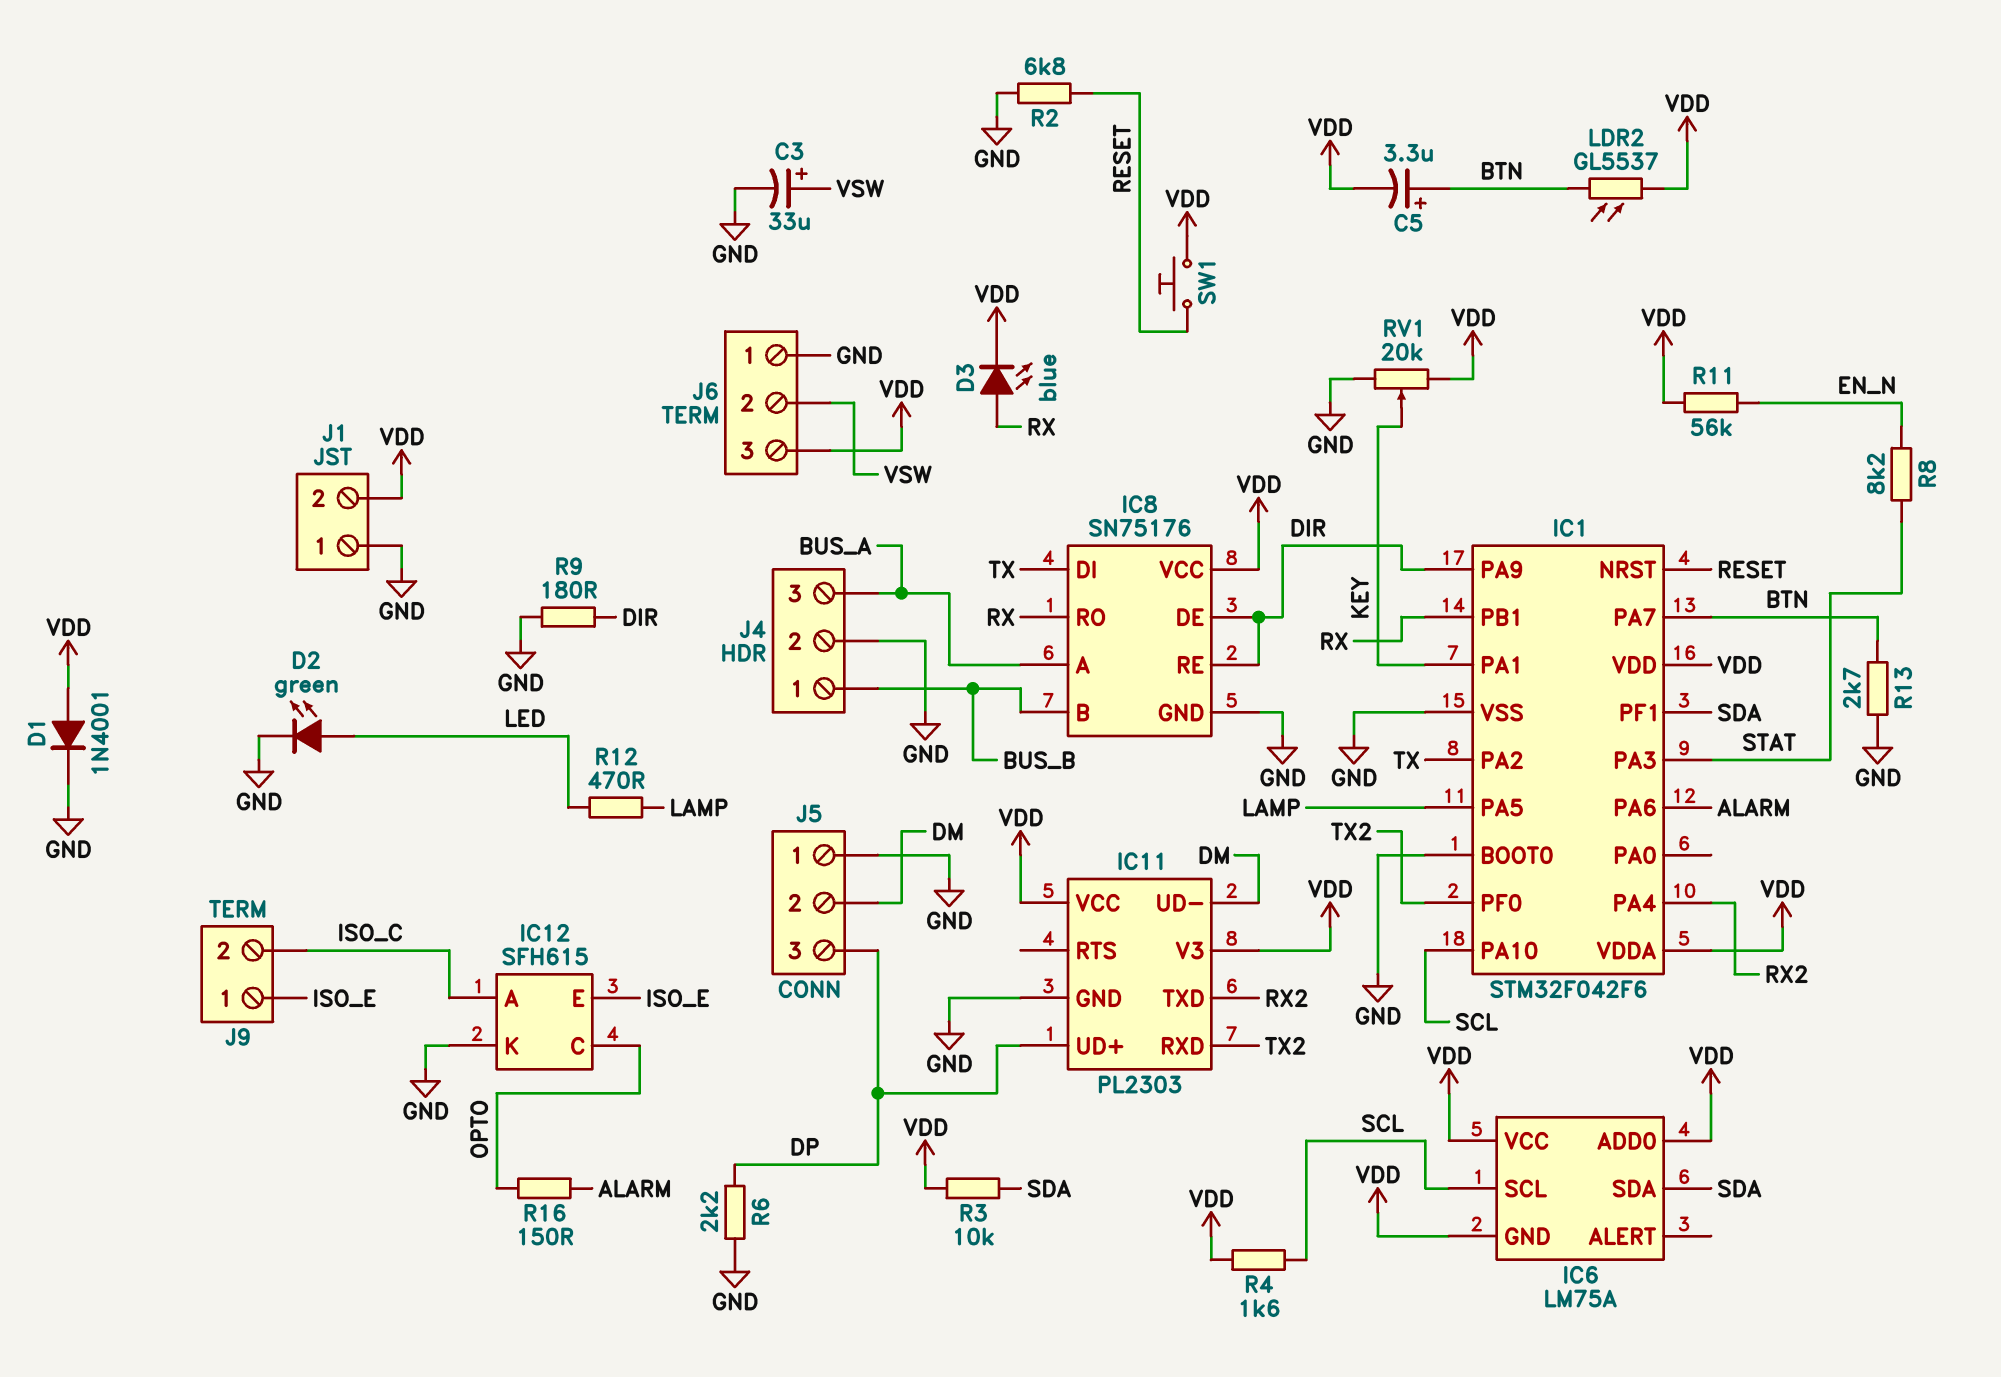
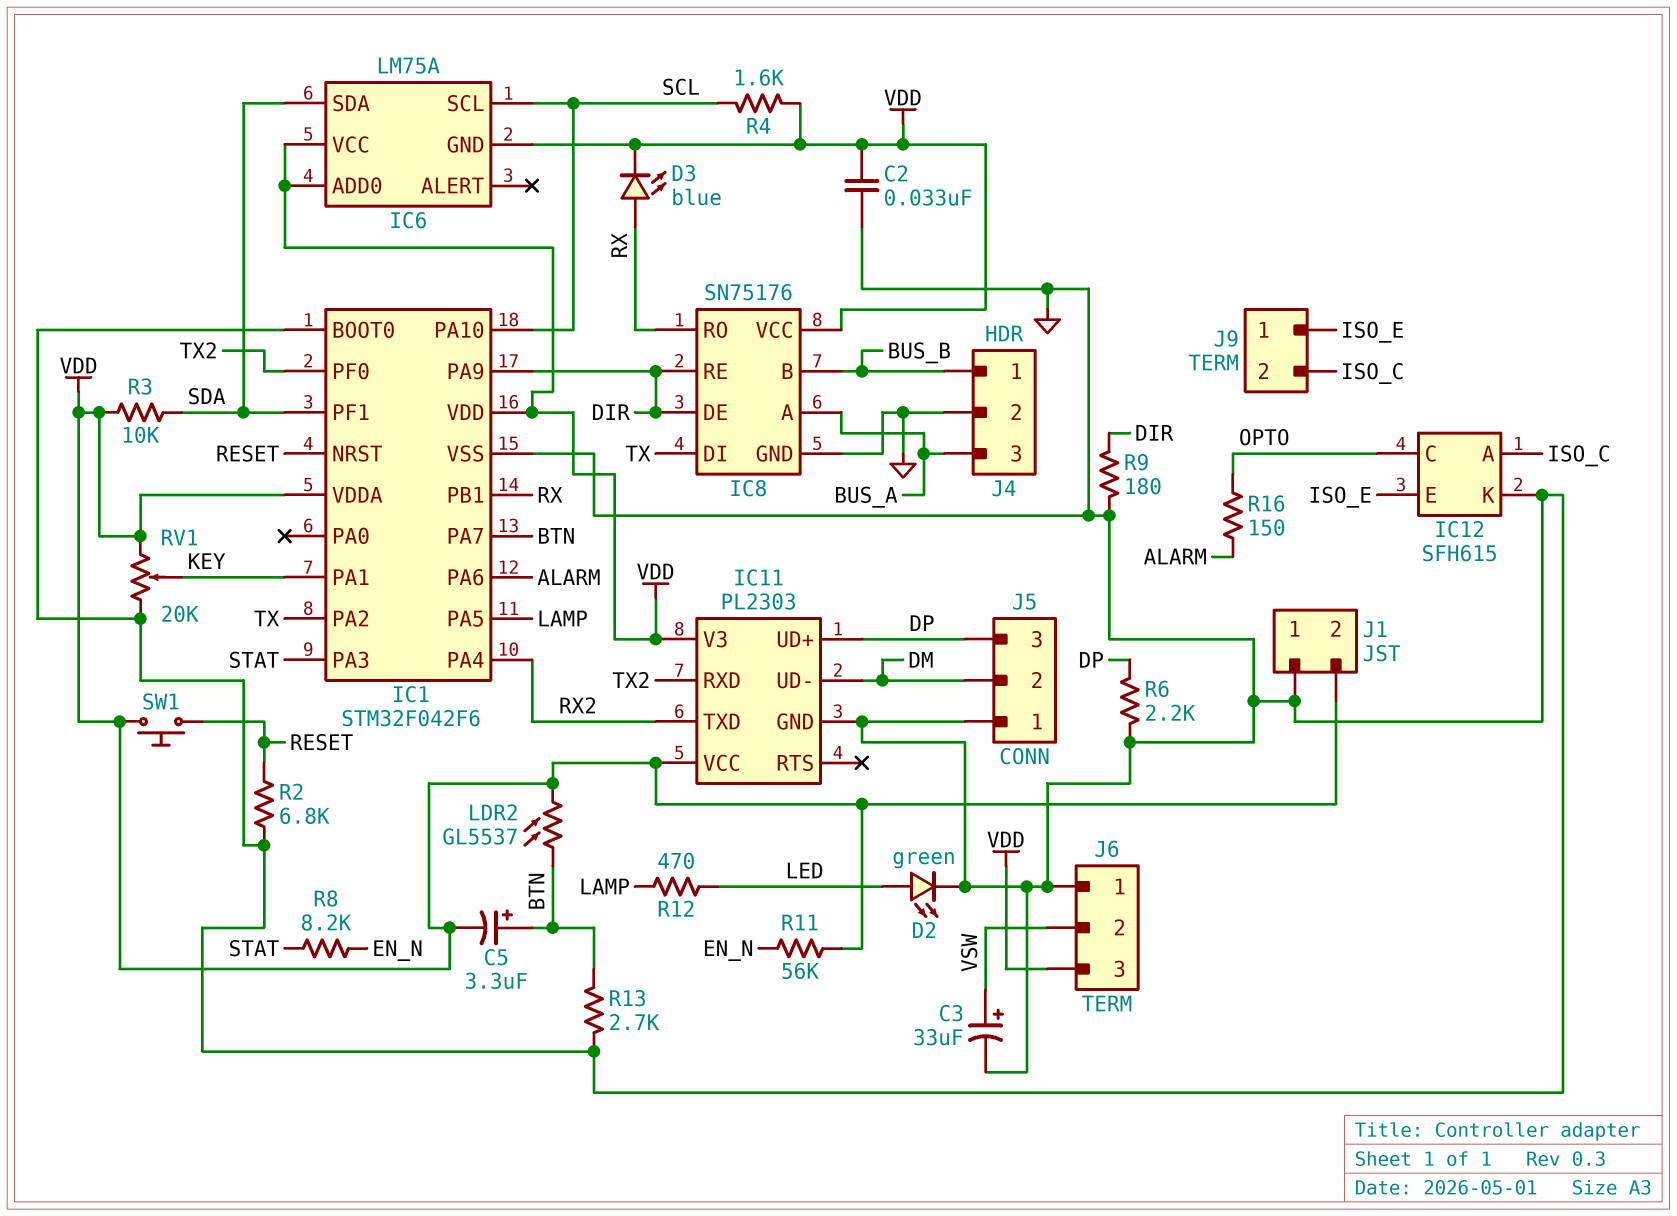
C2: none -> 33nF (GND, VDD)
D1: diode 1N4001 (A VDD, K GND) -> none

